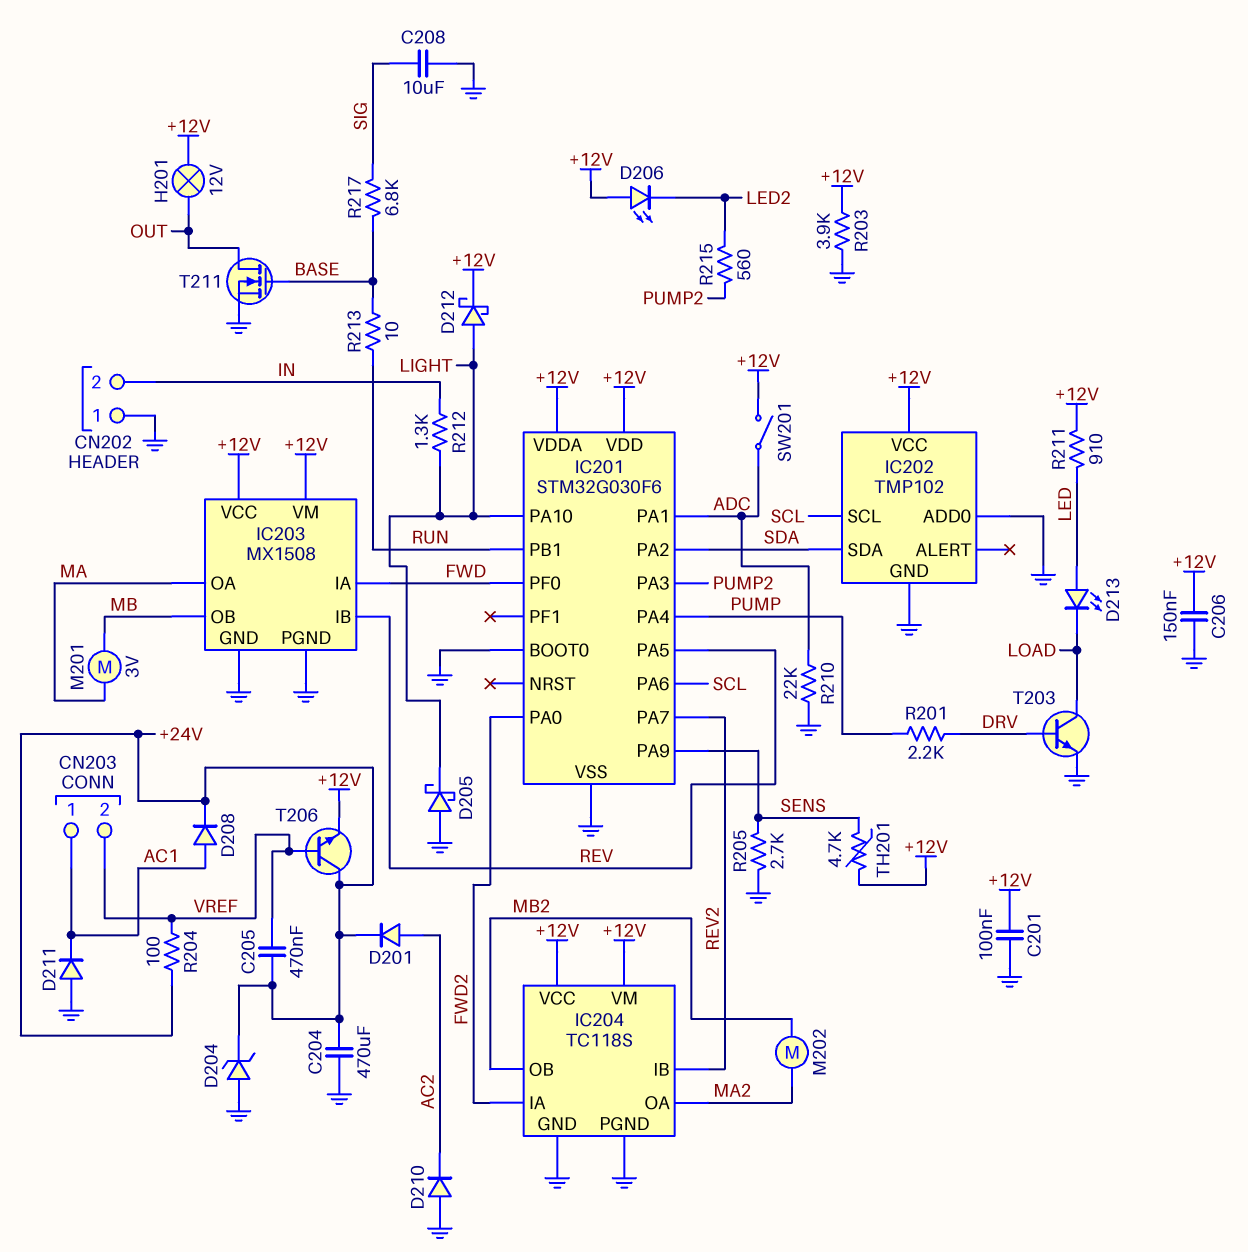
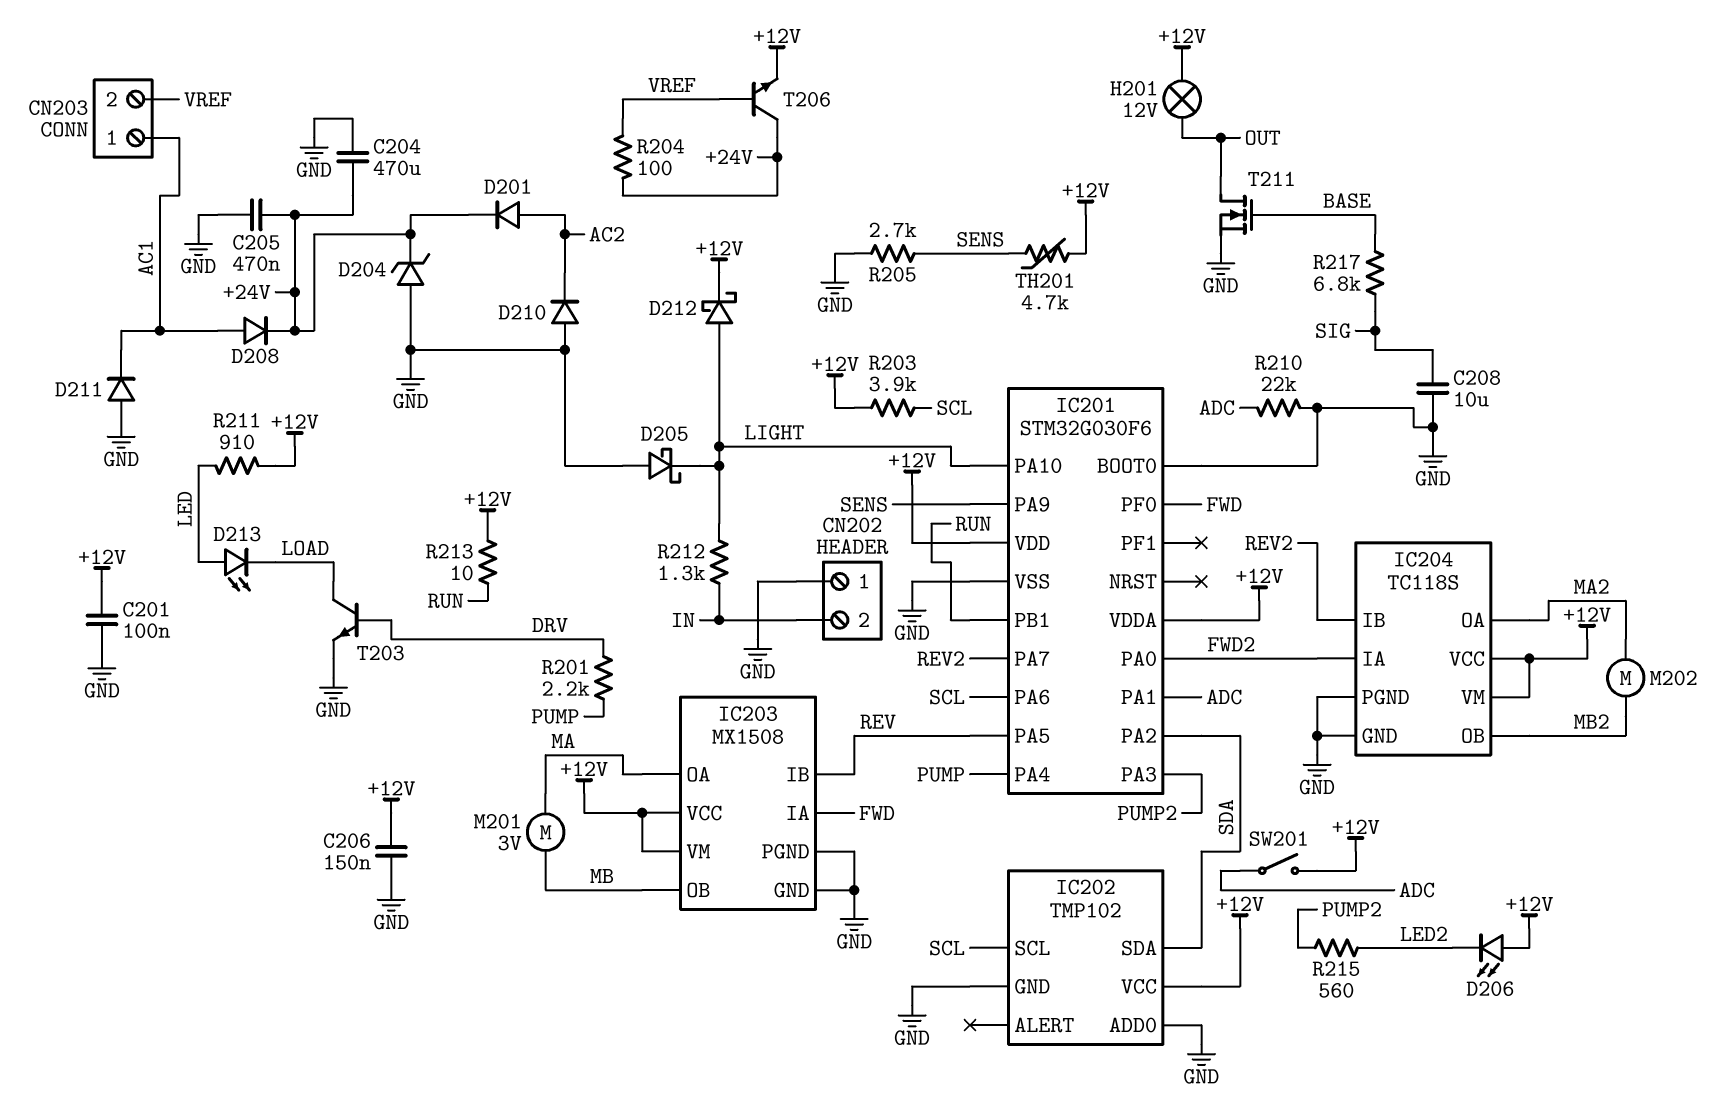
C205: 470nF (+24V, VREF) -> 470nF (+24V, GND)
R203: 3.9k (+12V, GND) -> 3.9k (+12V, SCL)
R213: 10 (BASE, RUN) -> 10 (+12V, RUN)

